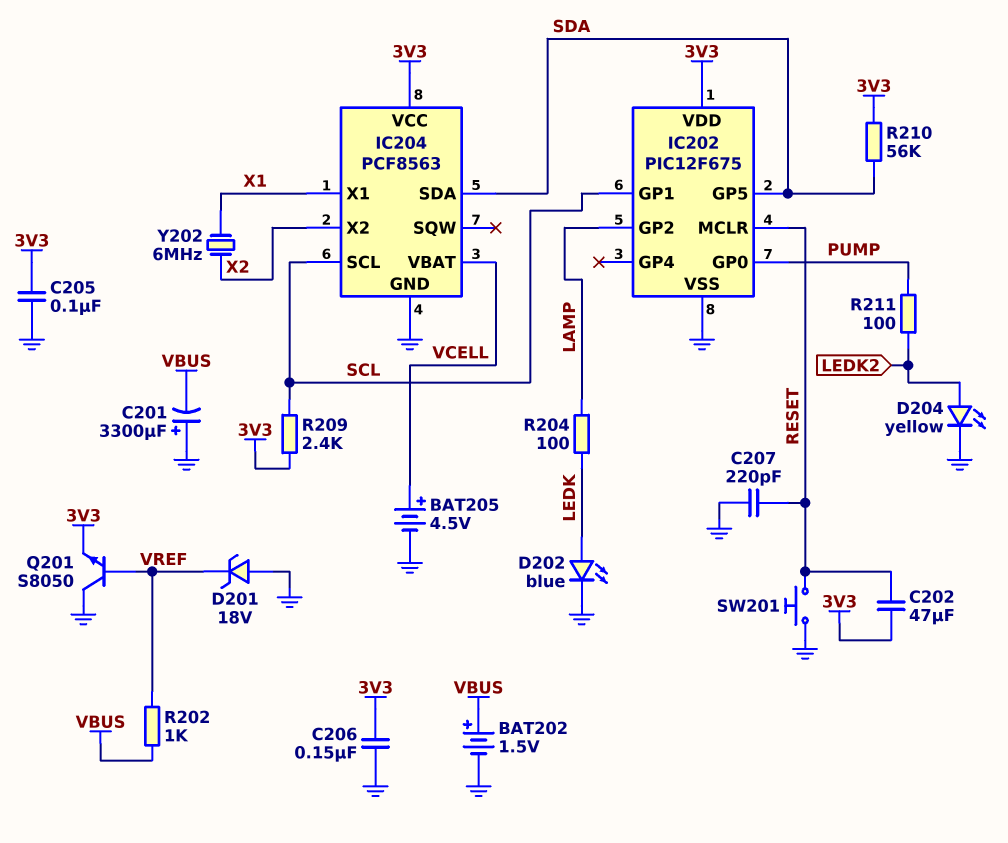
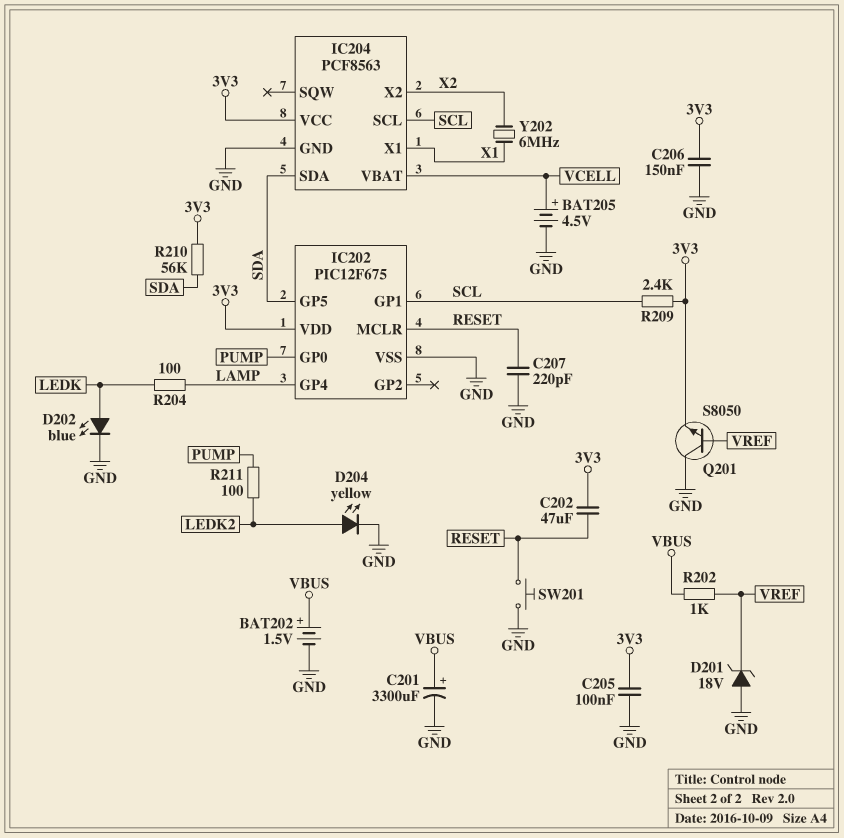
C201: 3300uF (plus GND, minus VBUS) -> 3300uF (plus VBUS, minus GND)
IC202 pin GP2: LAMP -> none
IC202 pin GP4: none -> LAMP

